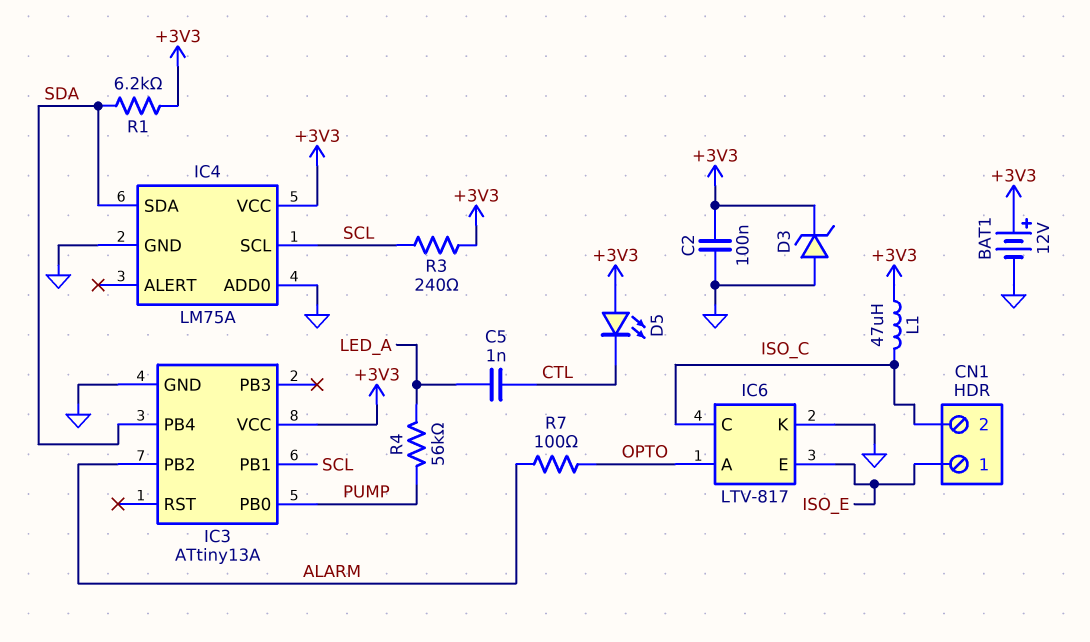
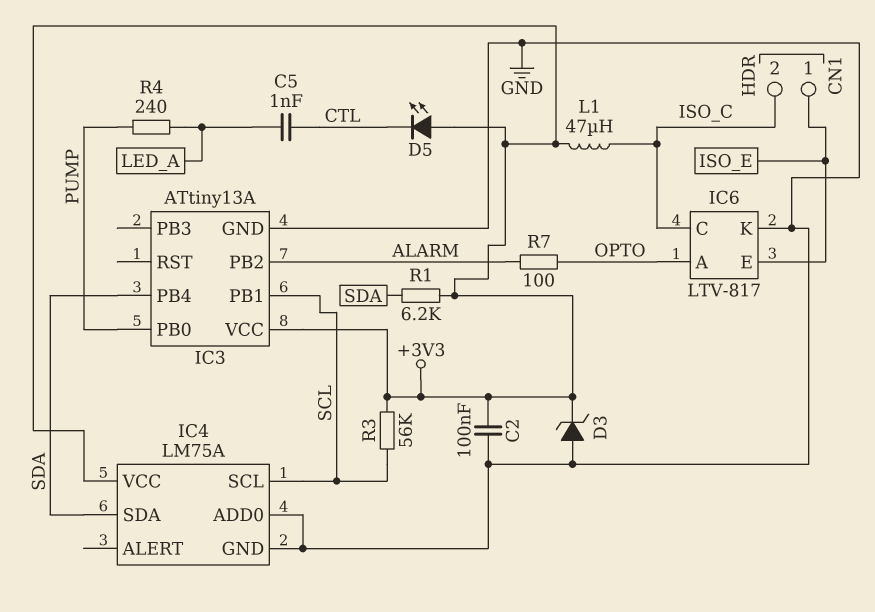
BAT1: 12V (plus +3V3, minus GND) -> none
R3: 240 (+3V3, SCL) -> 56k (+3V3, SCL)
R4: 56k (LED_A, PUMP) -> 240 (LED_A, PUMP)

